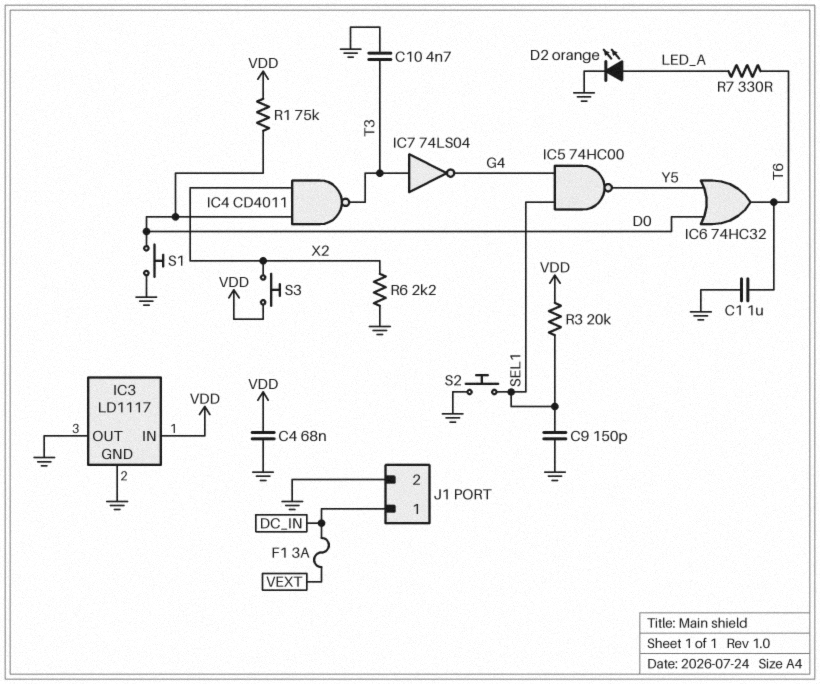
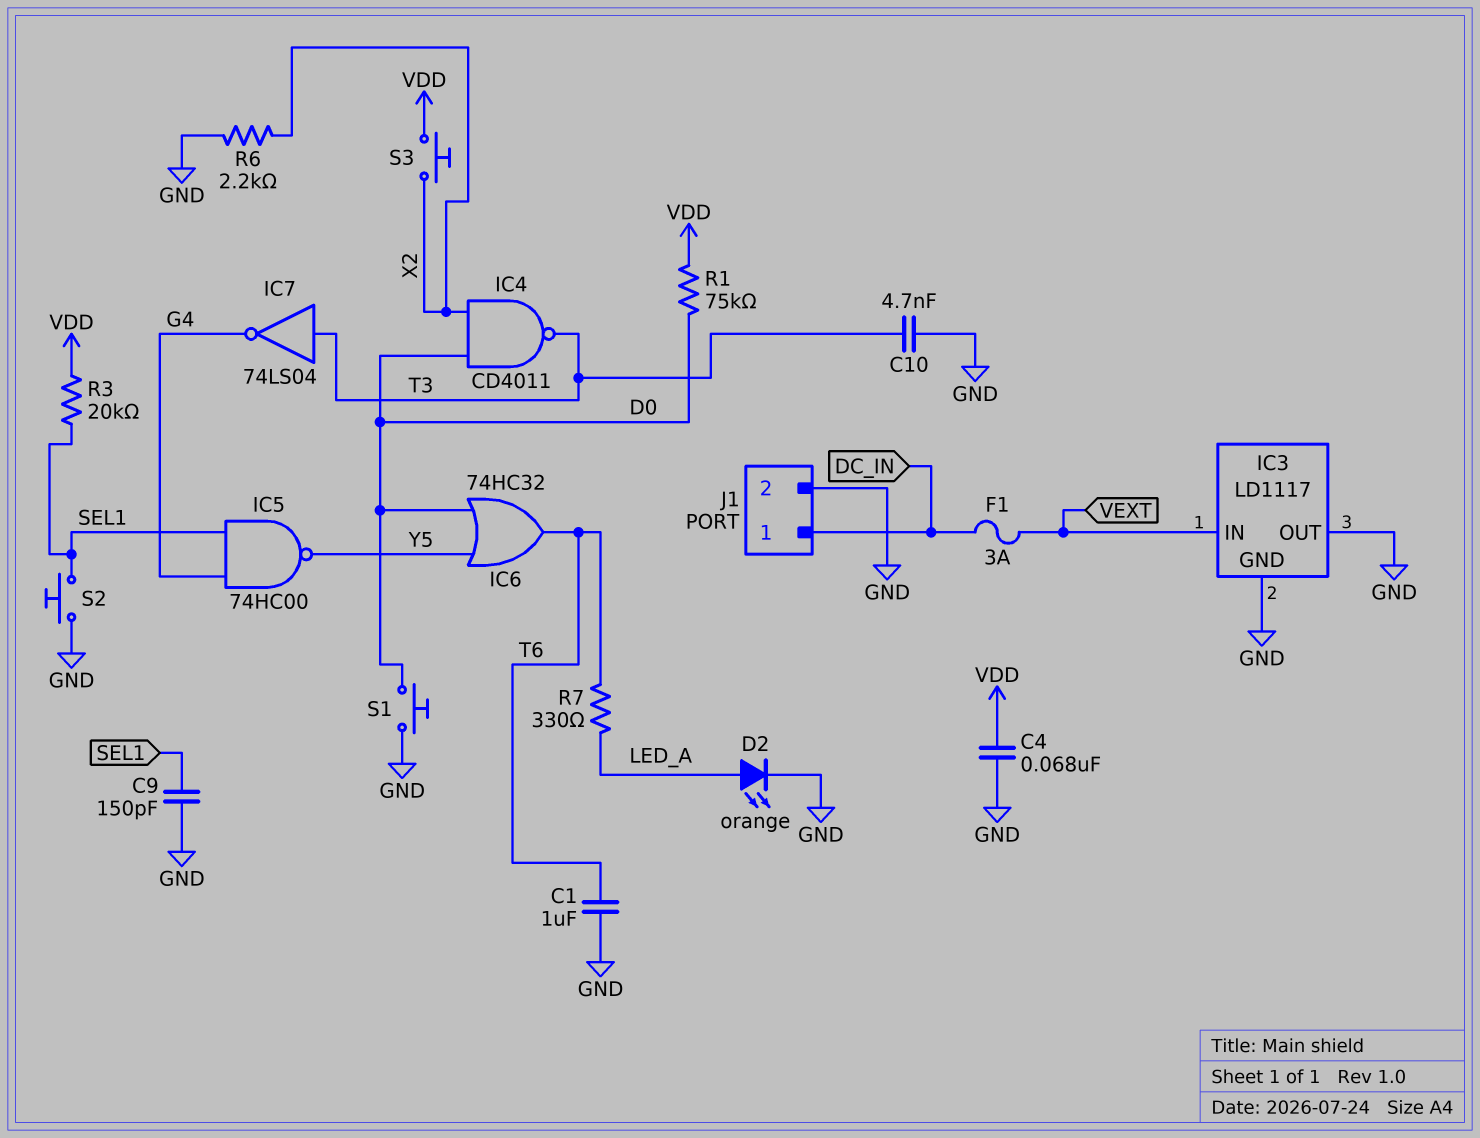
IC3 pin IN: VDD -> VEXT

